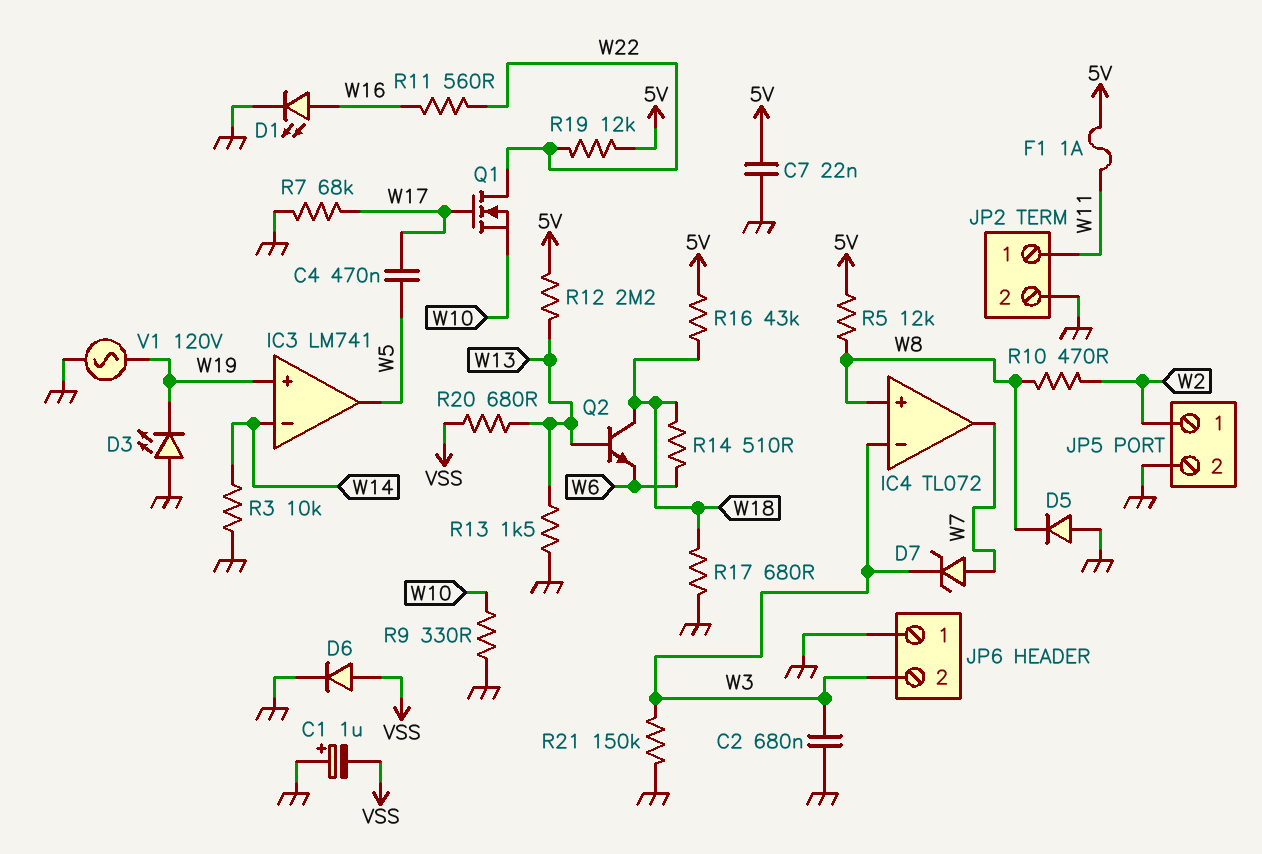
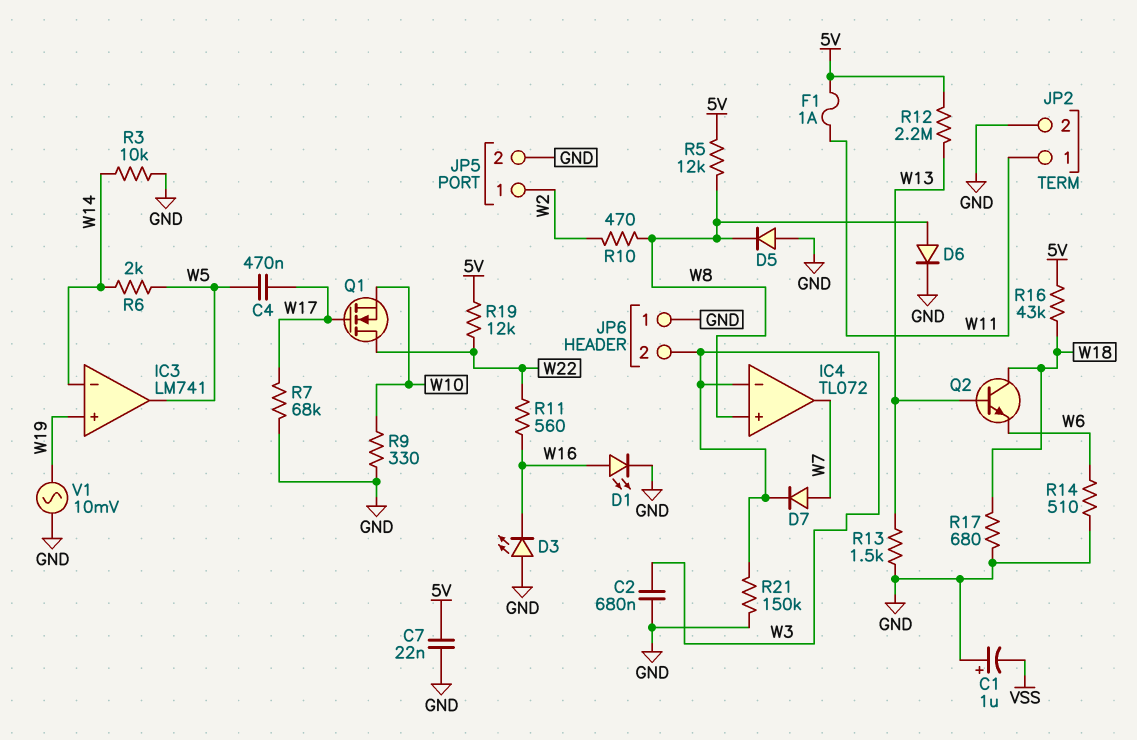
D3: LED (A GND, K W19) -> LED (A GND, K W16)
D6: diode (A VSS, K GND) -> diode (A W8, K GND)
D7: zener (A W7, K W3) -> diode (A W7, K W3)
R6: none -> 2k (W5, W14)
R14: 510 (W6, W18) -> 510 (GND, W6)
R20: 680 (VSS, W13) -> none
V1: AC 120V (GND, W19) -> AC 10mV (GND, W19)

